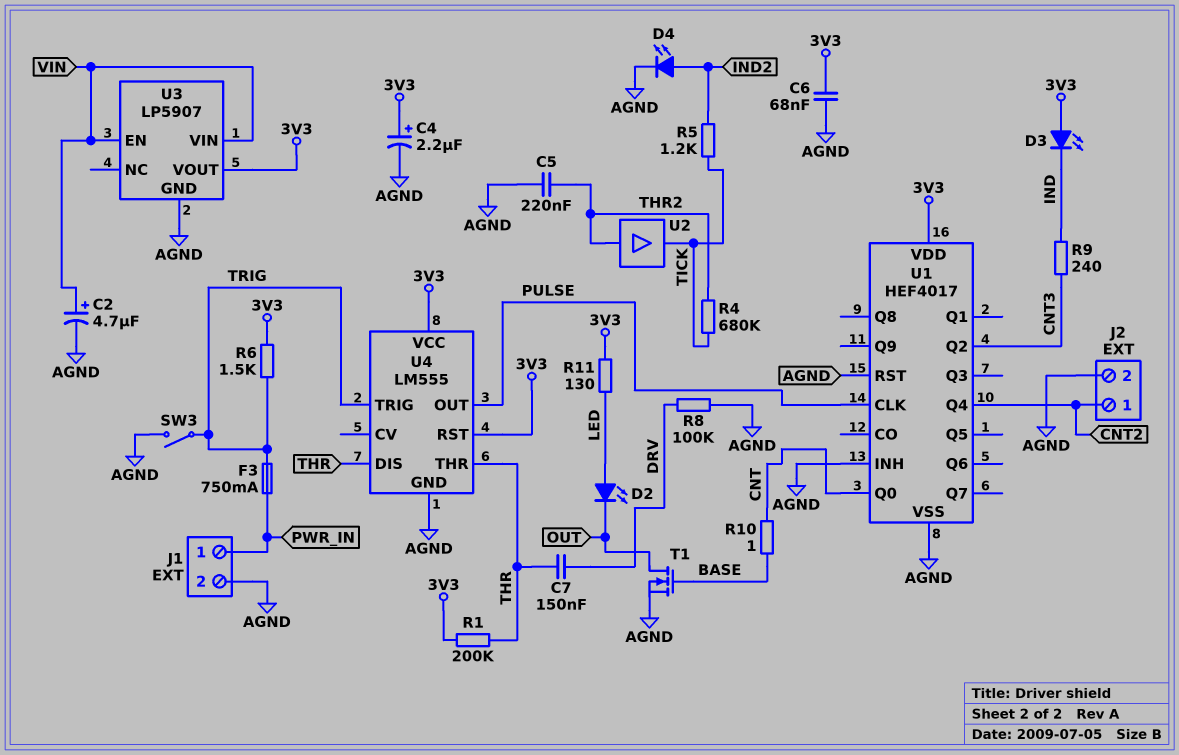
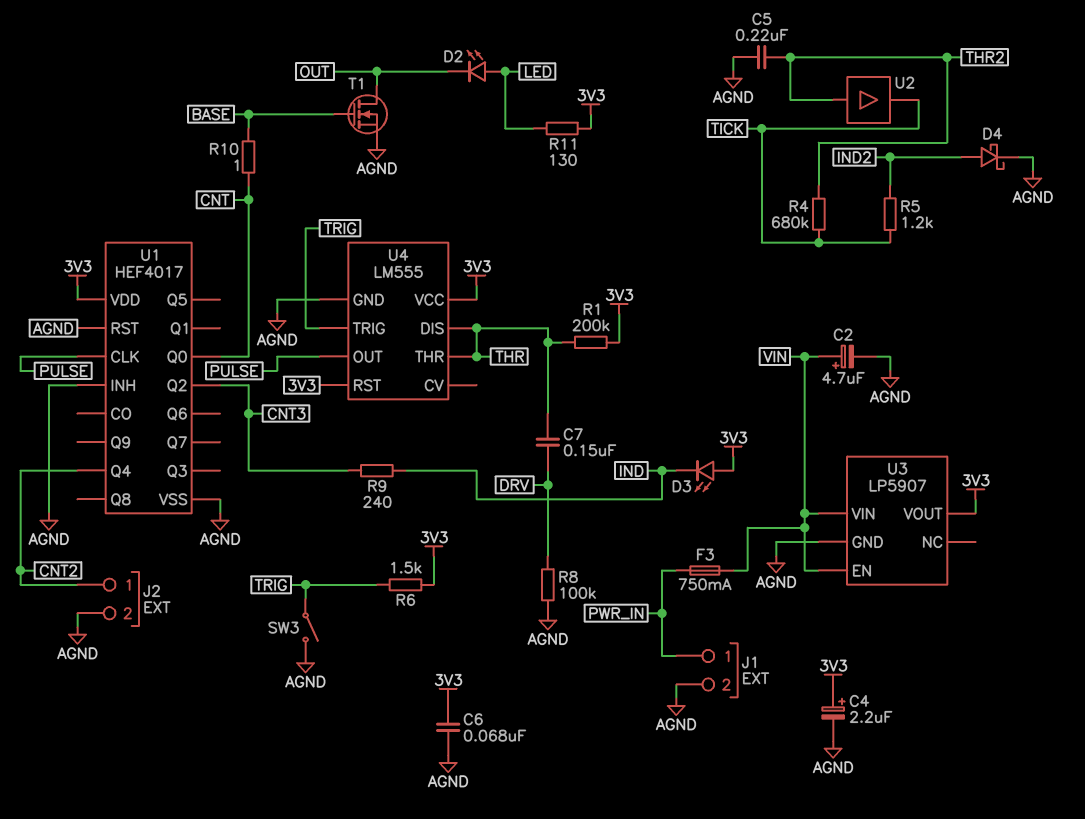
D4: LED (A IND2, K AGND) -> schottky (A IND2, K AGND)
F3: 750mA (PWR_IN, TRIG) -> 750mA (PWR_IN, VIN)

